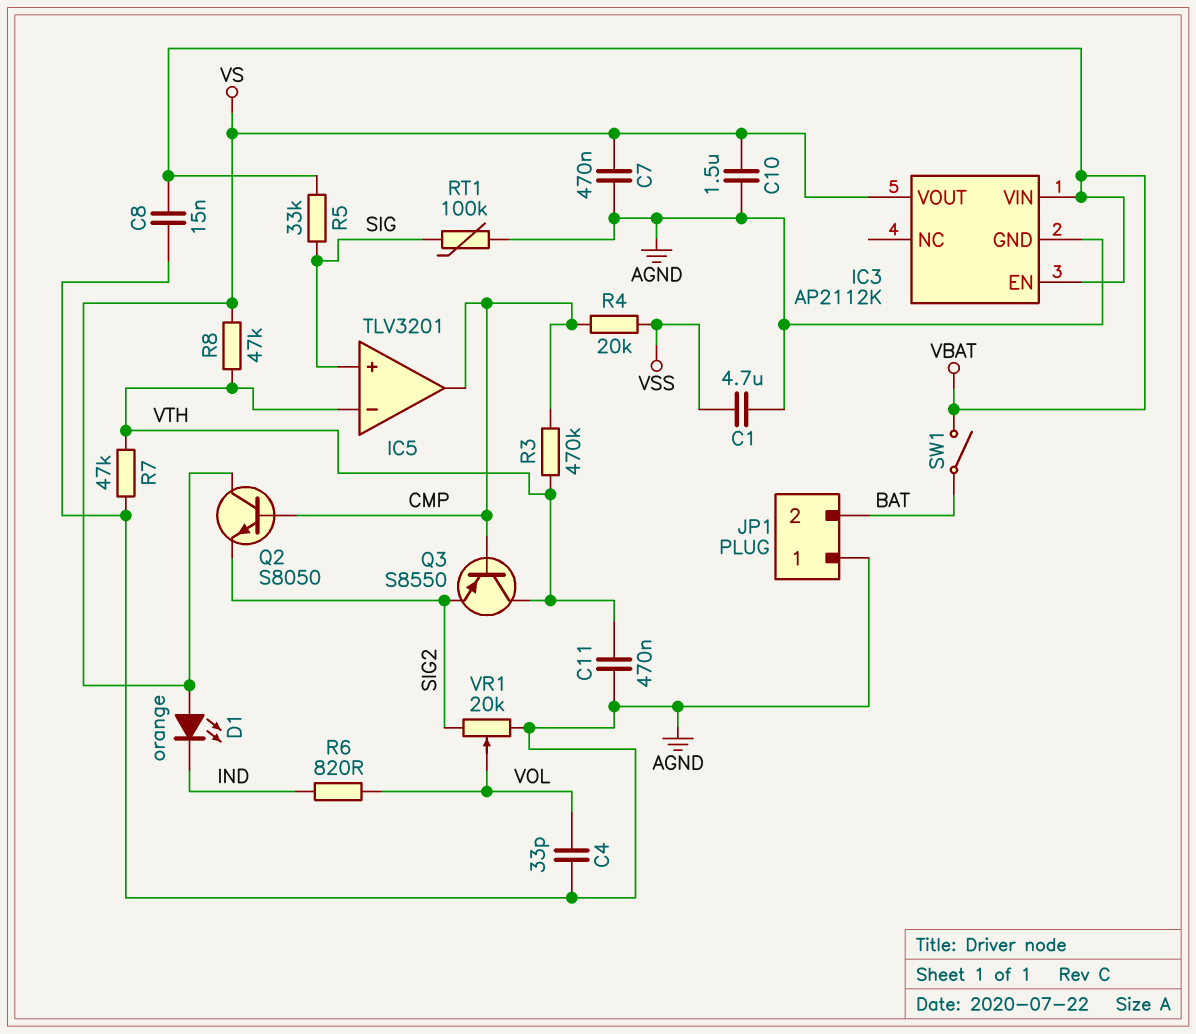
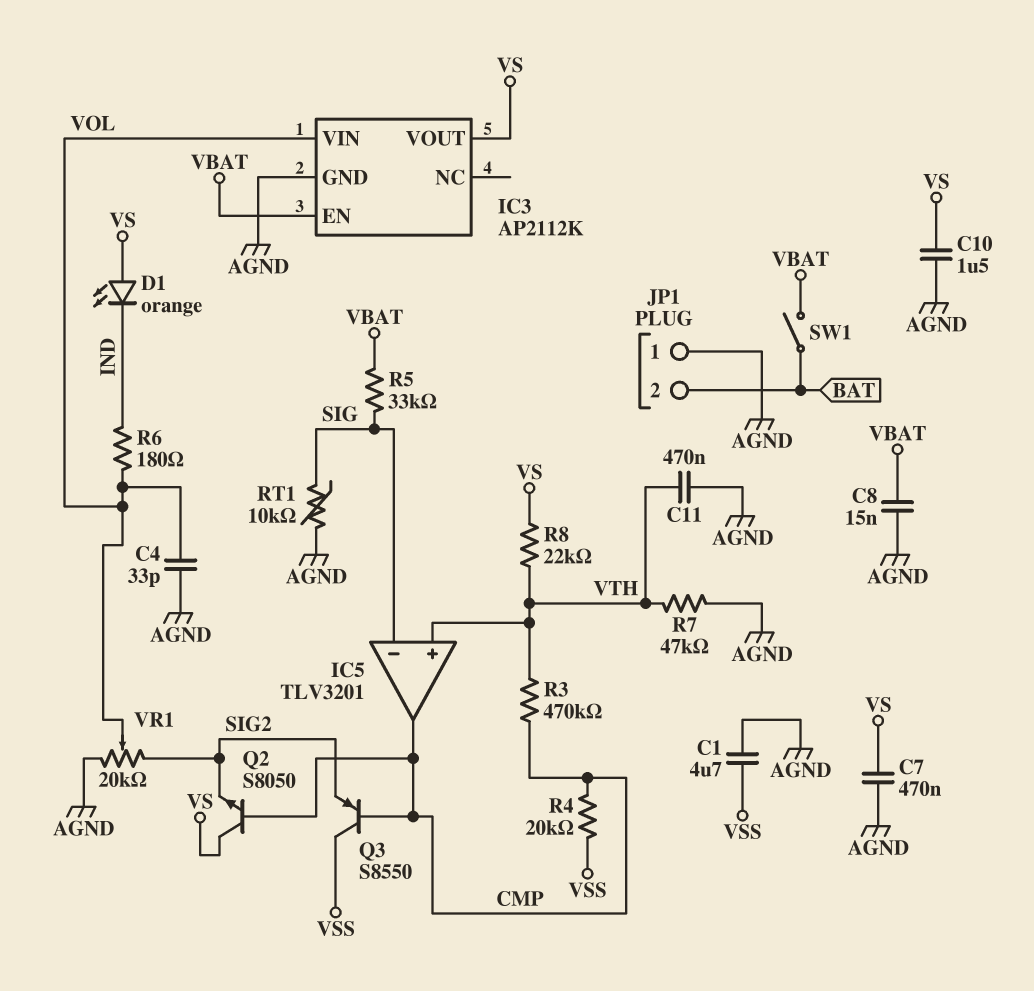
IC3 pin VIN: VBAT -> VOL
IC5 pin in+: SIG -> VTH
IC5 pin in-: VTH -> SIG
Q3: PNP S8550 (B CMP, C VTH, E SIG2) -> PNP S8550 (B CMP, C VSS, E SIG2)
R6: 820 (IND, VOL) -> 180 (IND, VOL)
R8: 47k (VS, VTH) -> 22k (VS, VTH)
RT1: 100k (AGND, SIG) -> 10k (AGND, SIG)

